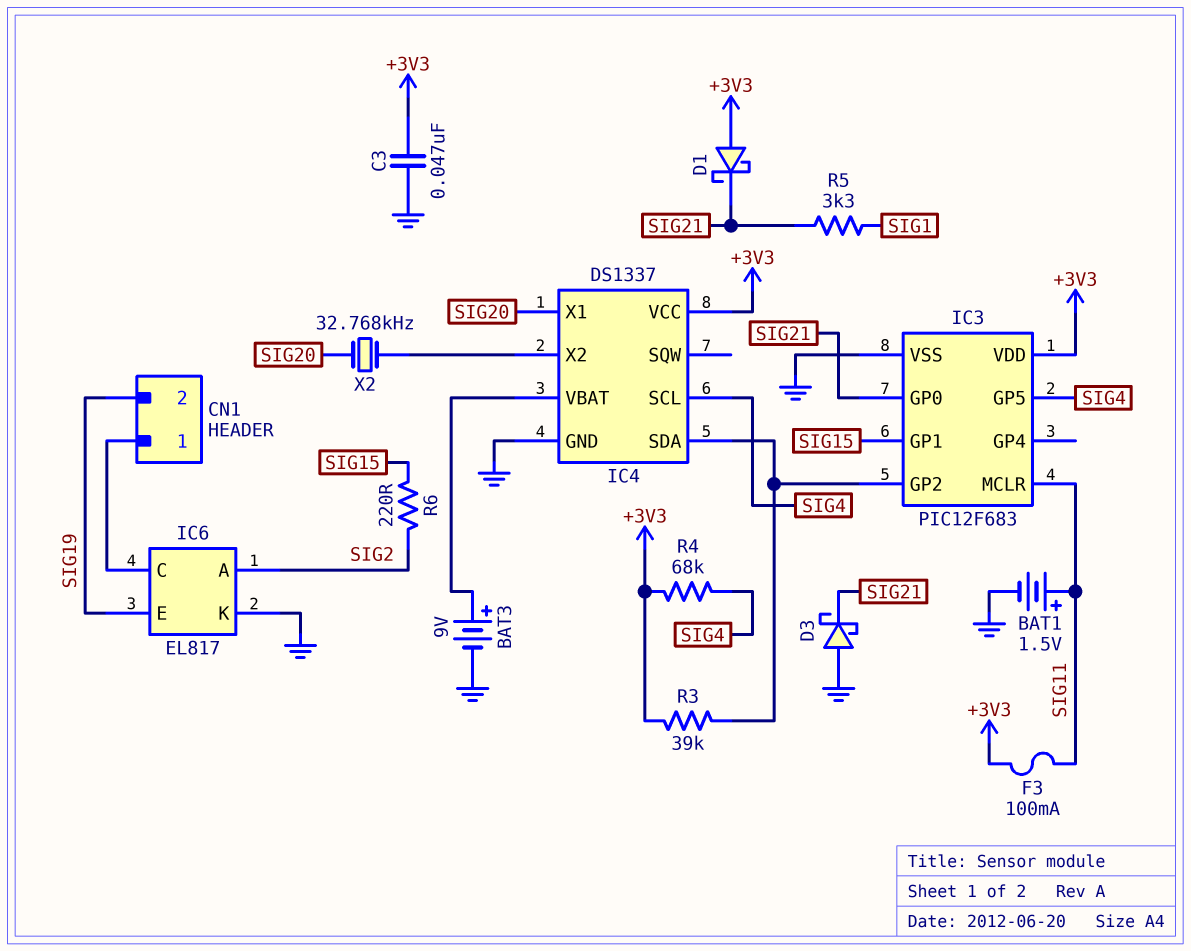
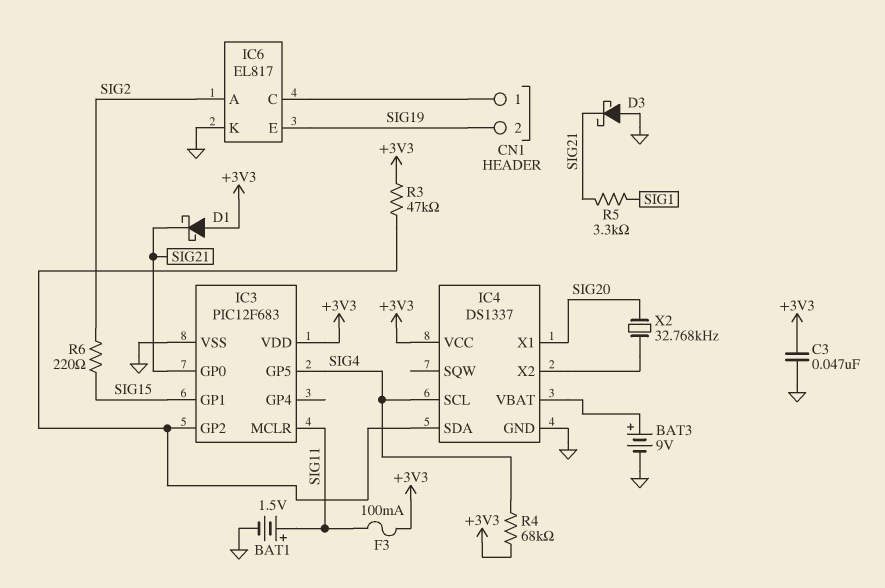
R3: 39k (+3V3, IC3/GP2) -> 47k (+3V3, IC3/GP2)

